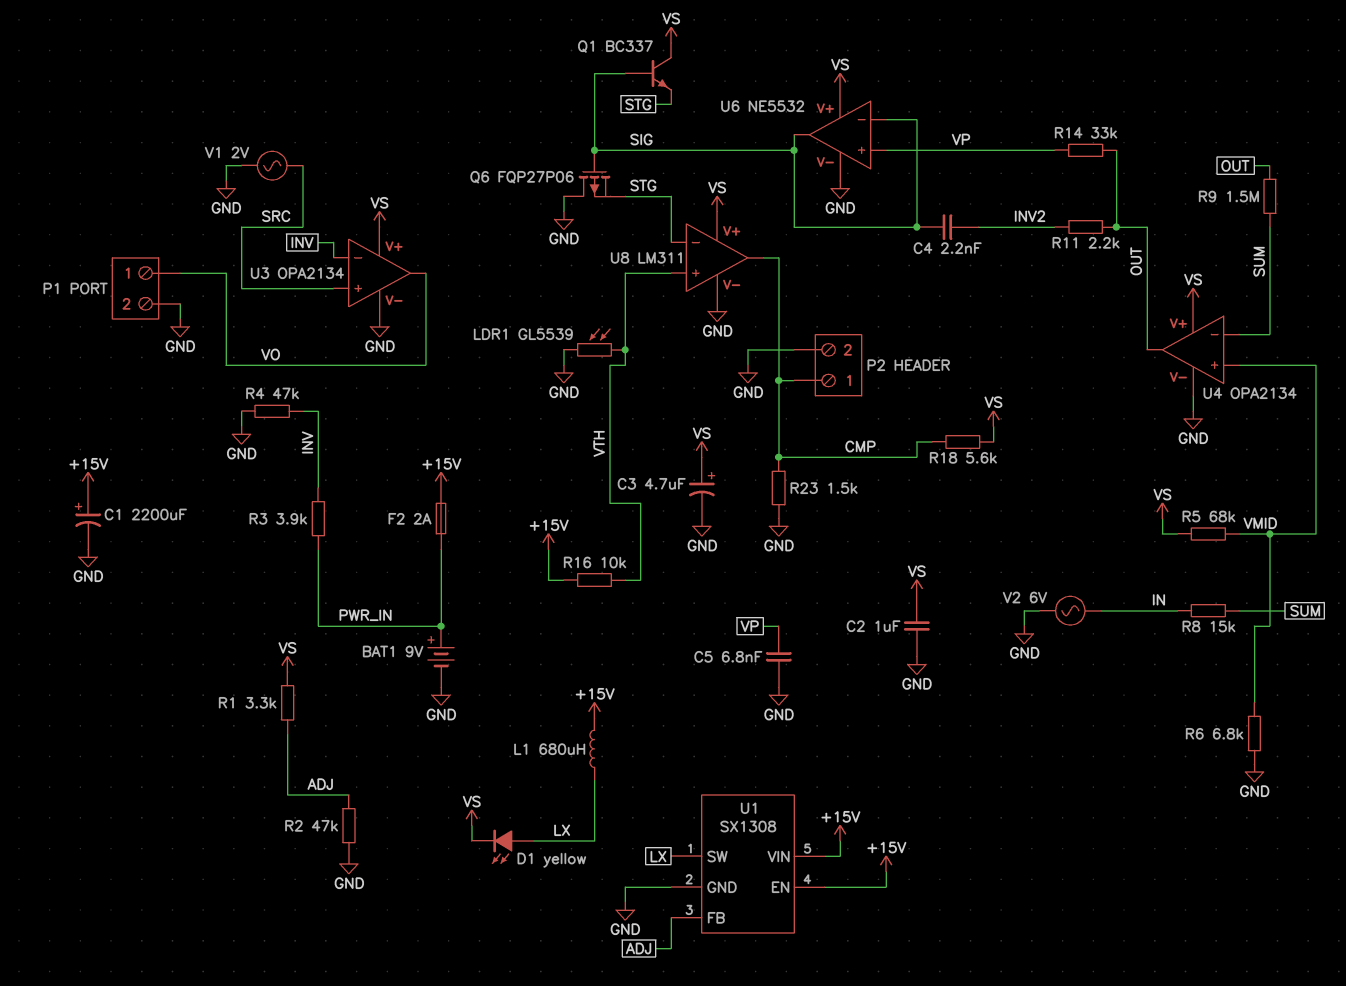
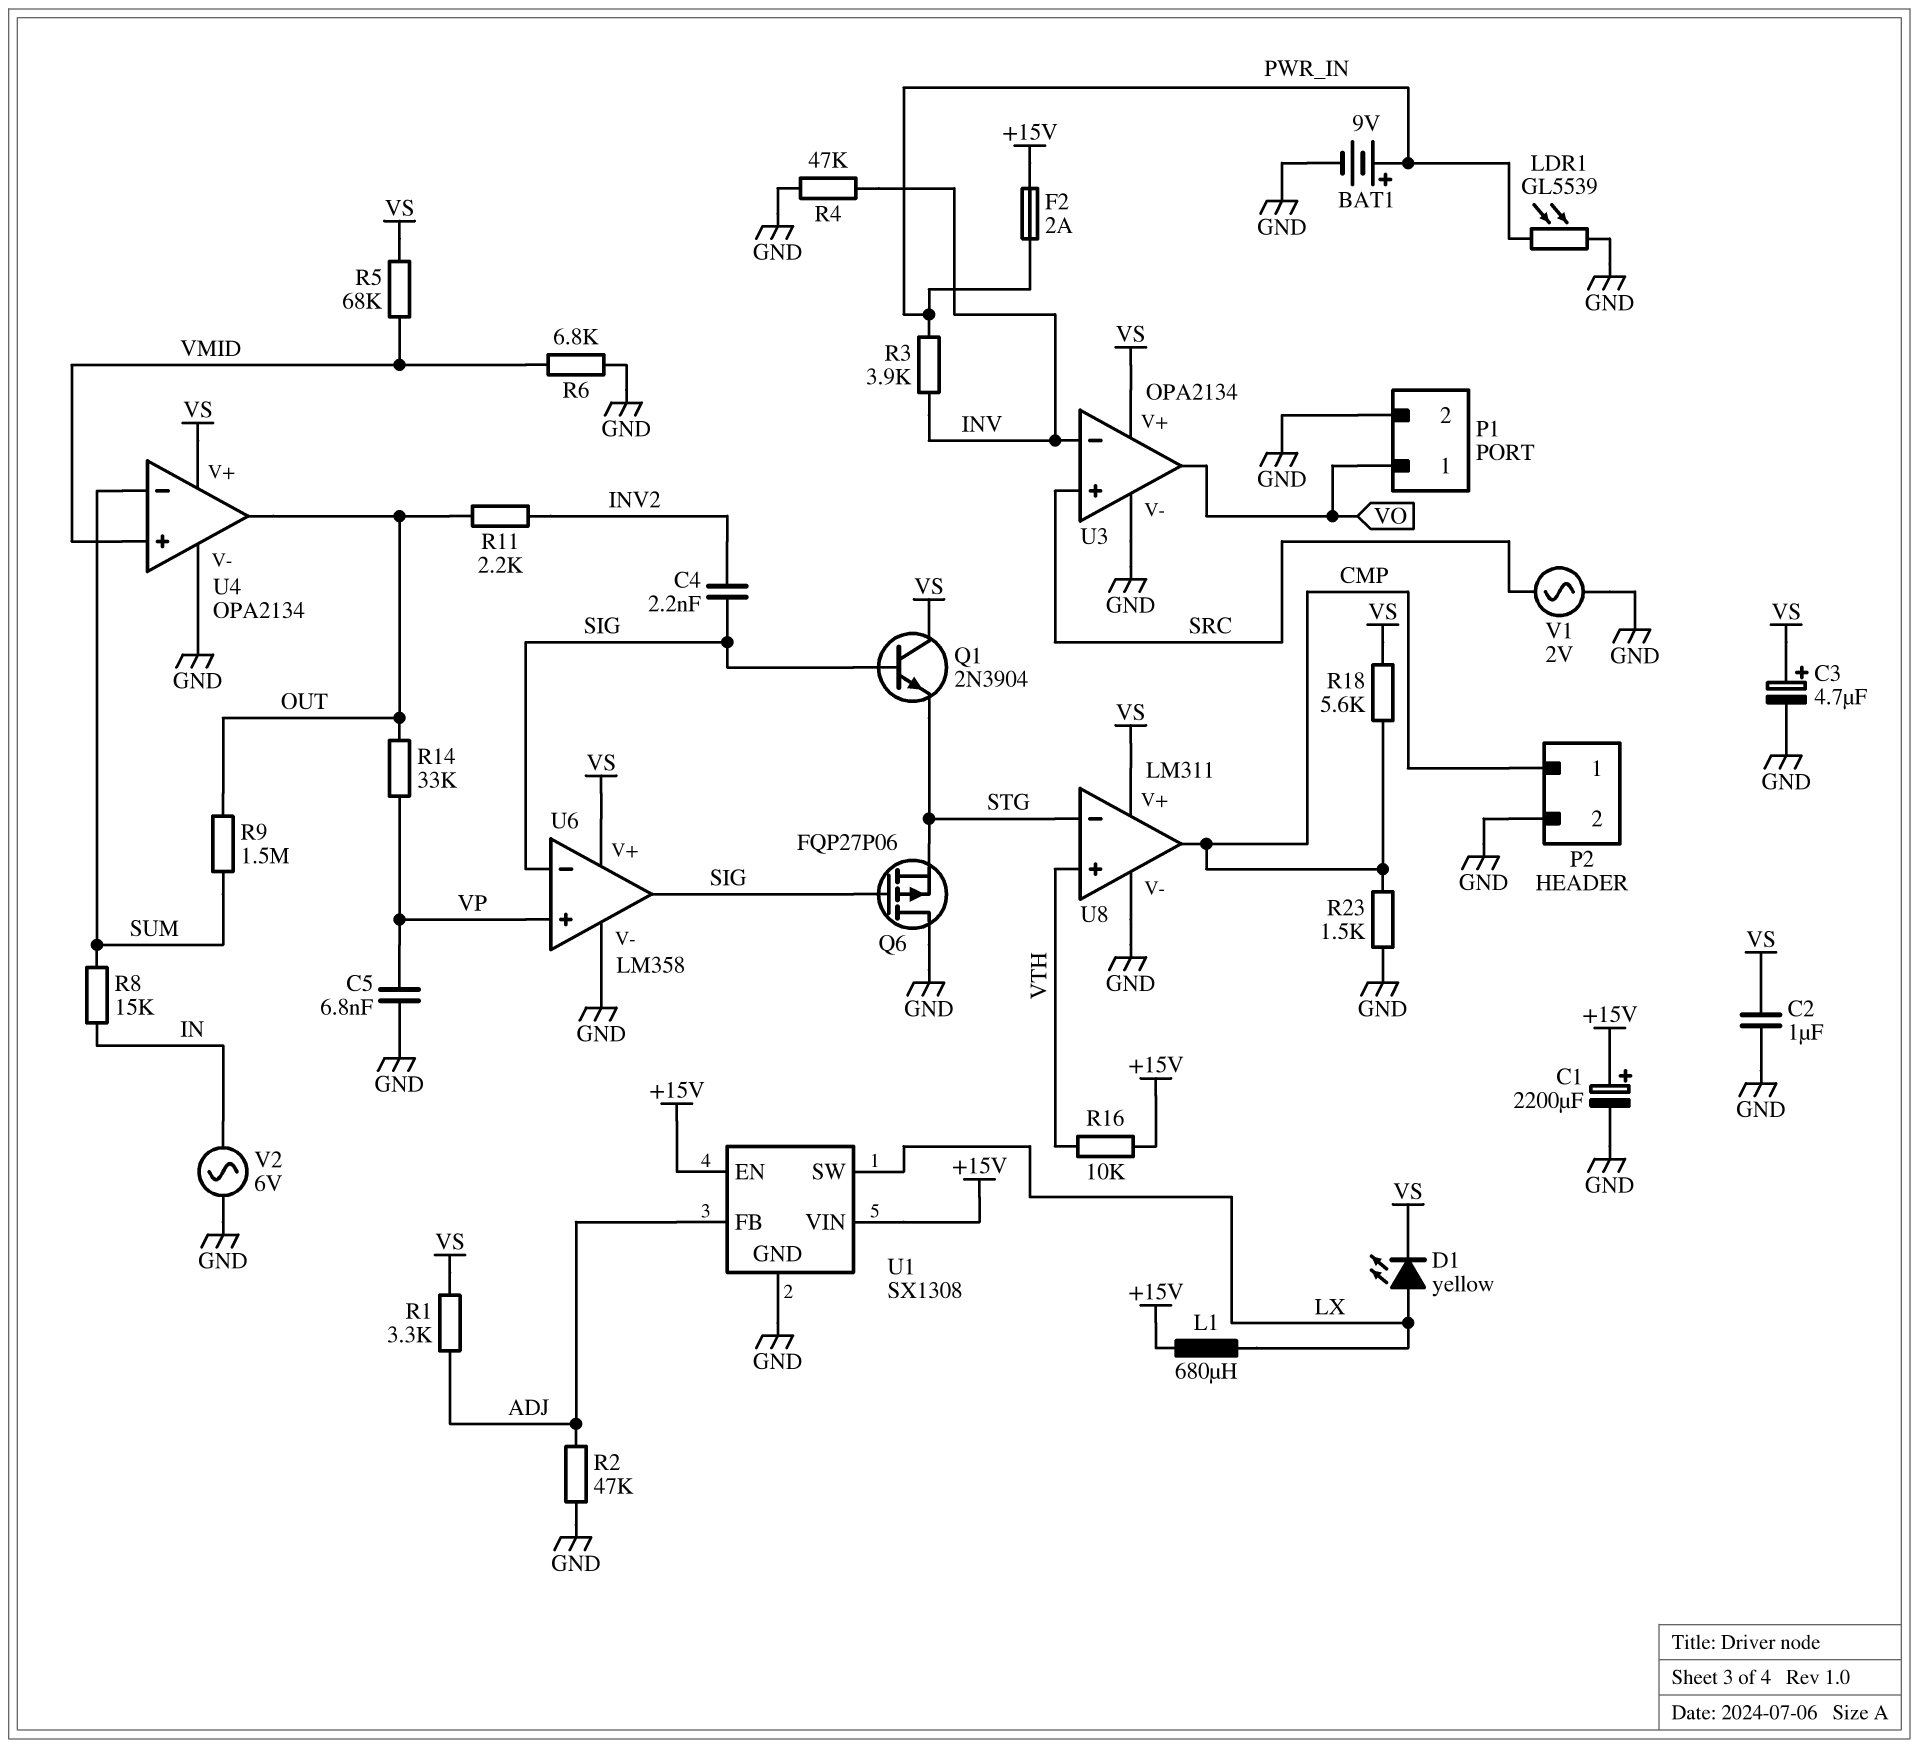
LDR1: GL5539 (GND, VTH) -> GL5539 (GND, PWR_IN)
Q1: NPN BC337 (B SIG, C VS, E STG) -> NPN 2N3904 (B SIG, C VS, E STG)
U6: NE5532 -> LM358

